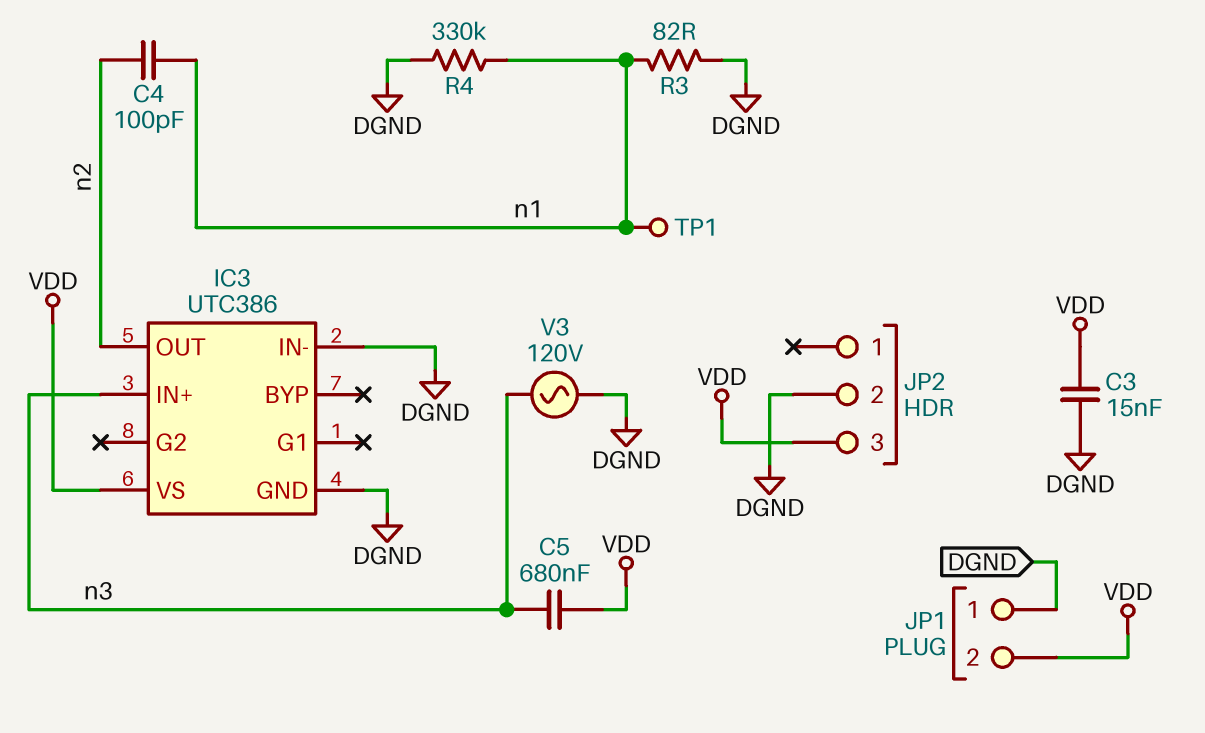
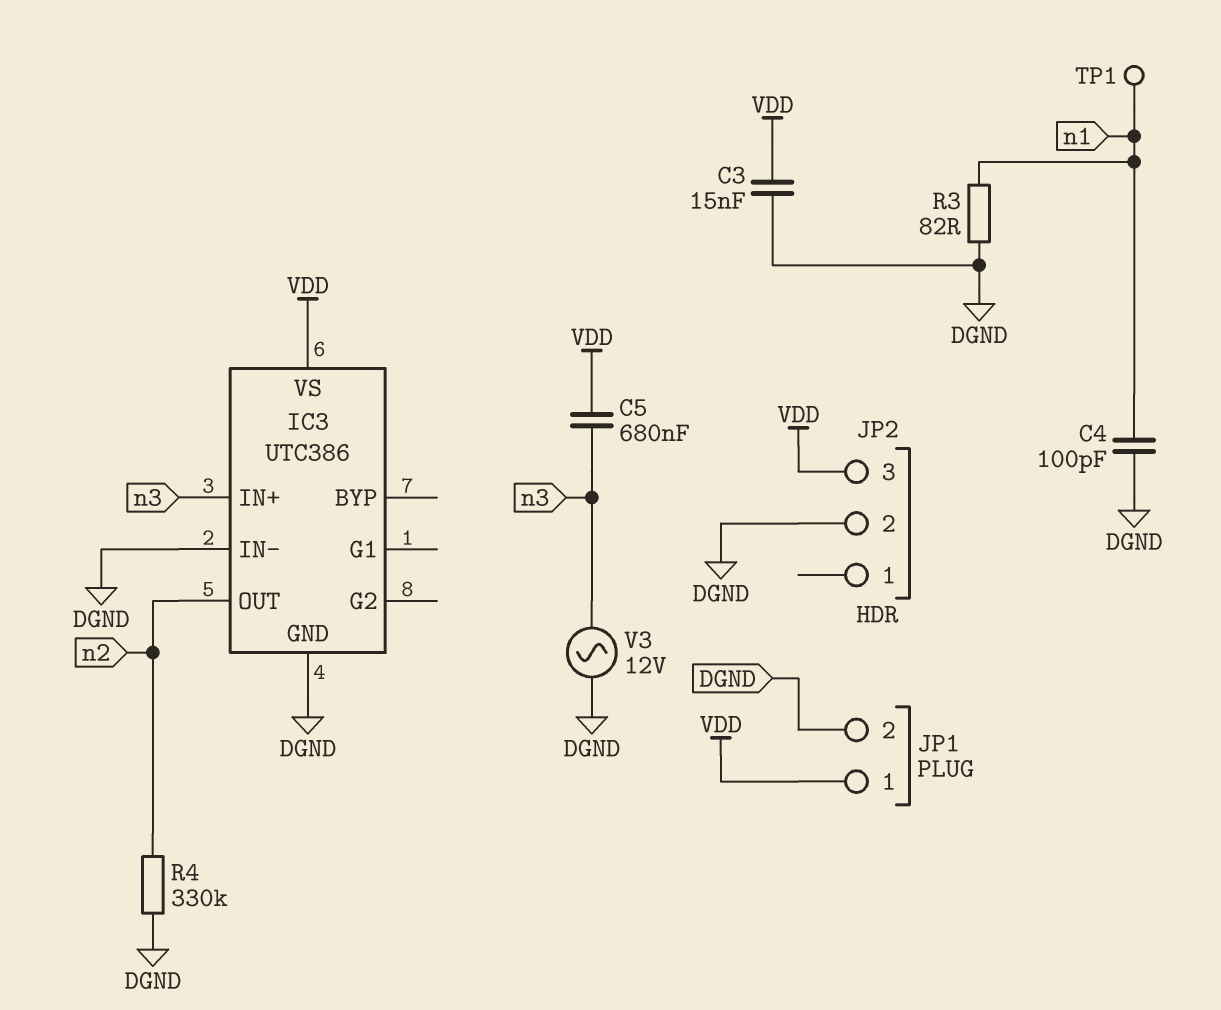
C4: 100pF (n1, n2) -> 100pF (DGND, n1)
JP1 pin 1: DGND -> VDD
JP1 pin 2: VDD -> DGND
R4: 330k (DGND, n1) -> 330k (DGND, n2)
V3: AC 120V (DGND, n3) -> AC 12V (DGND, n3)

